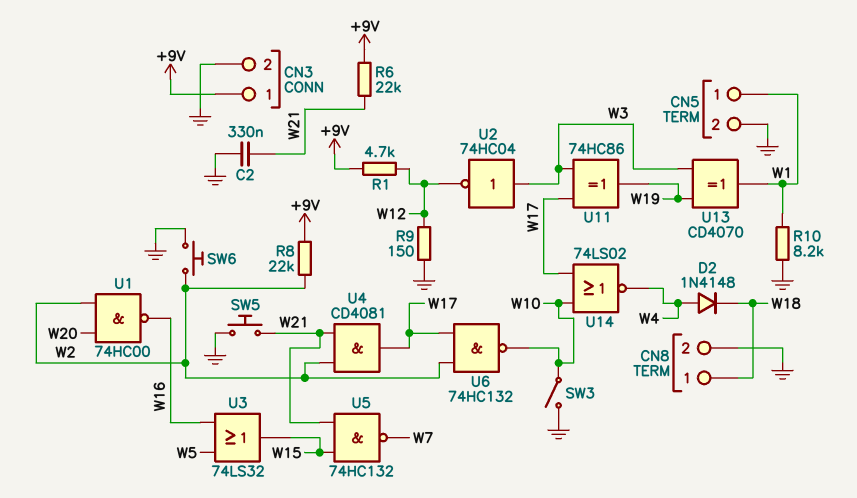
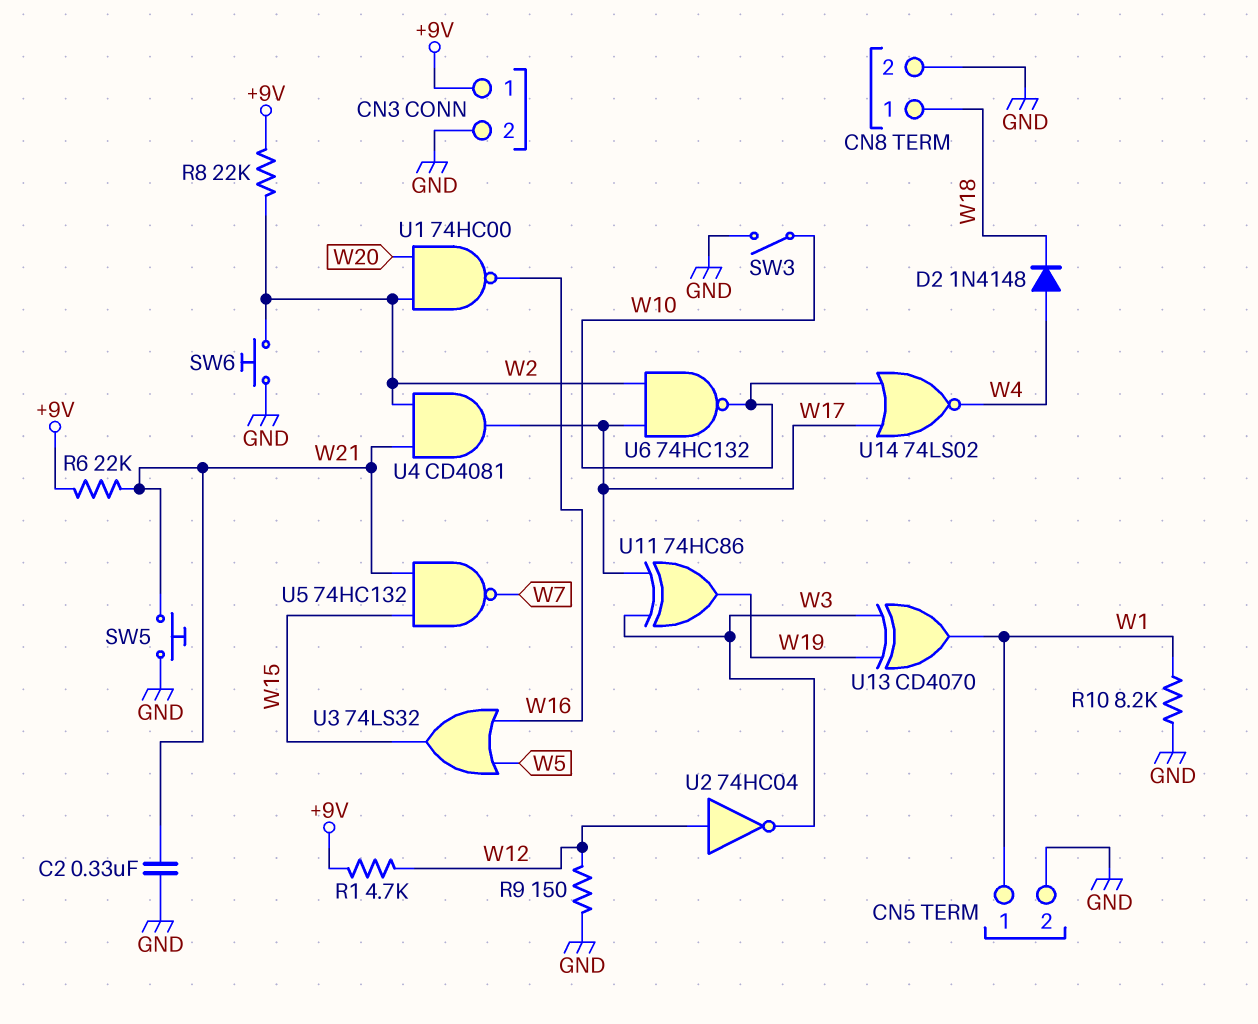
U2: NOT 74HC04 (in W3, out W12) -> NOT 74HC04 (in W12, out W3)

